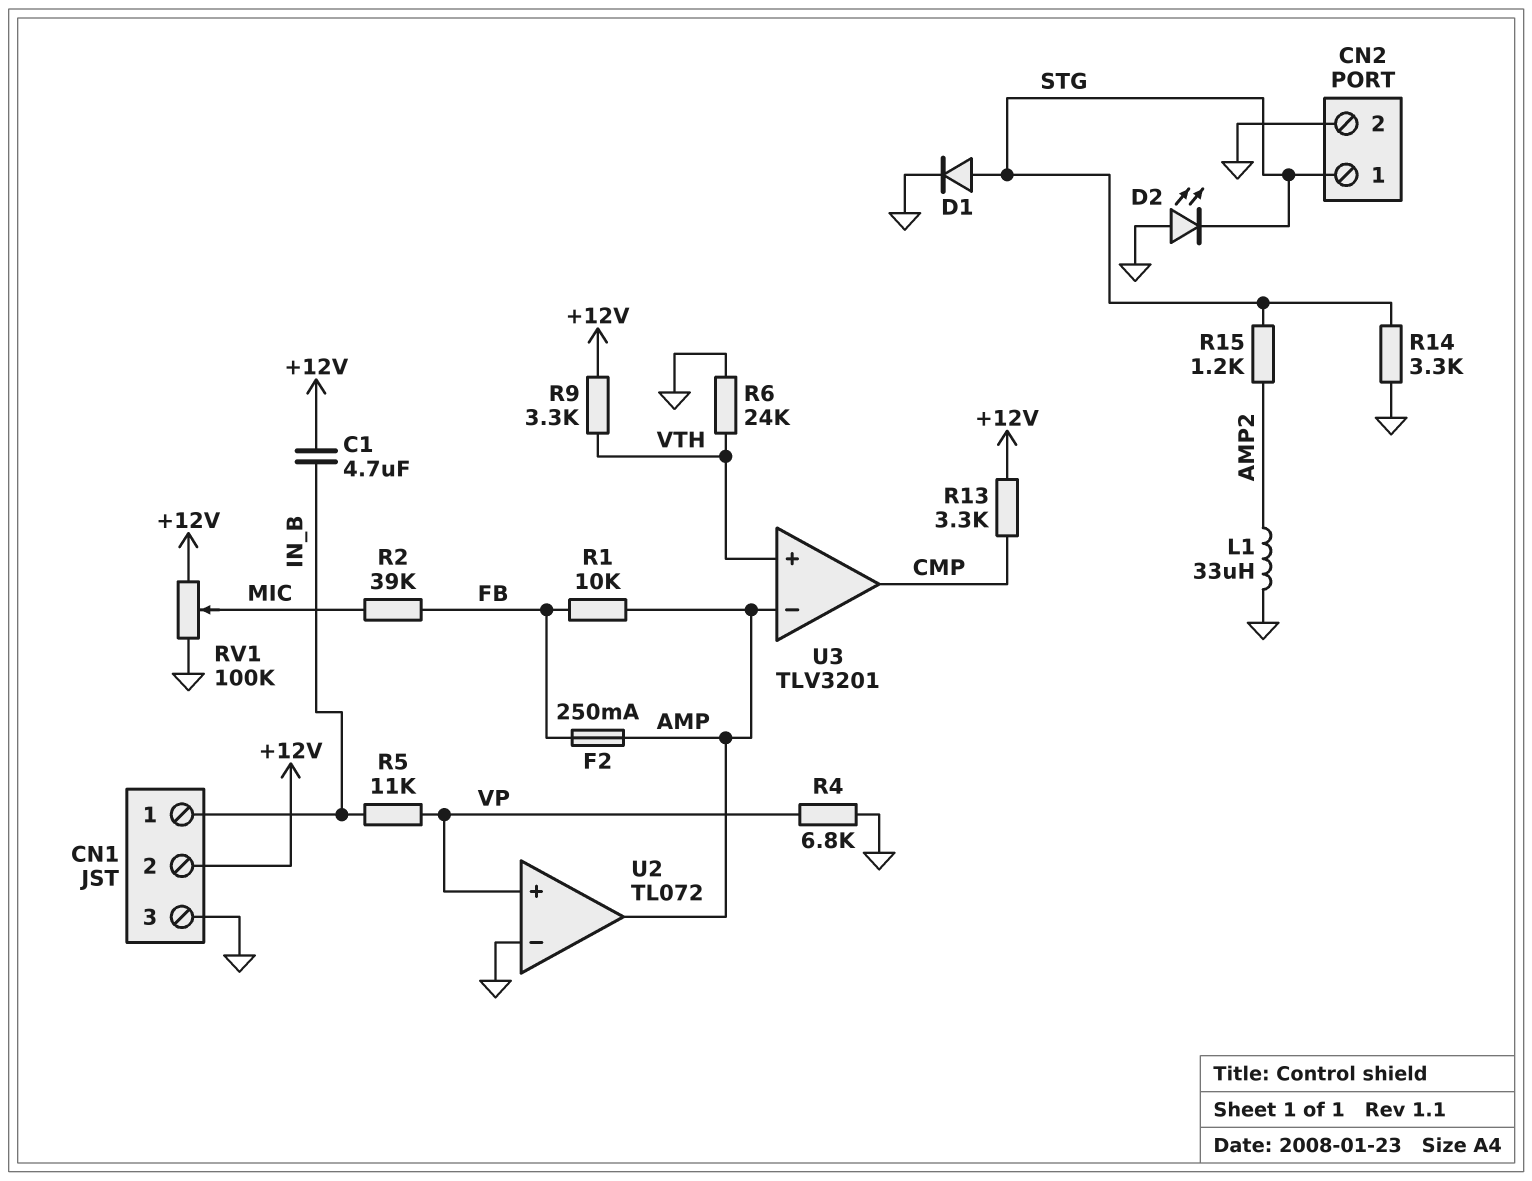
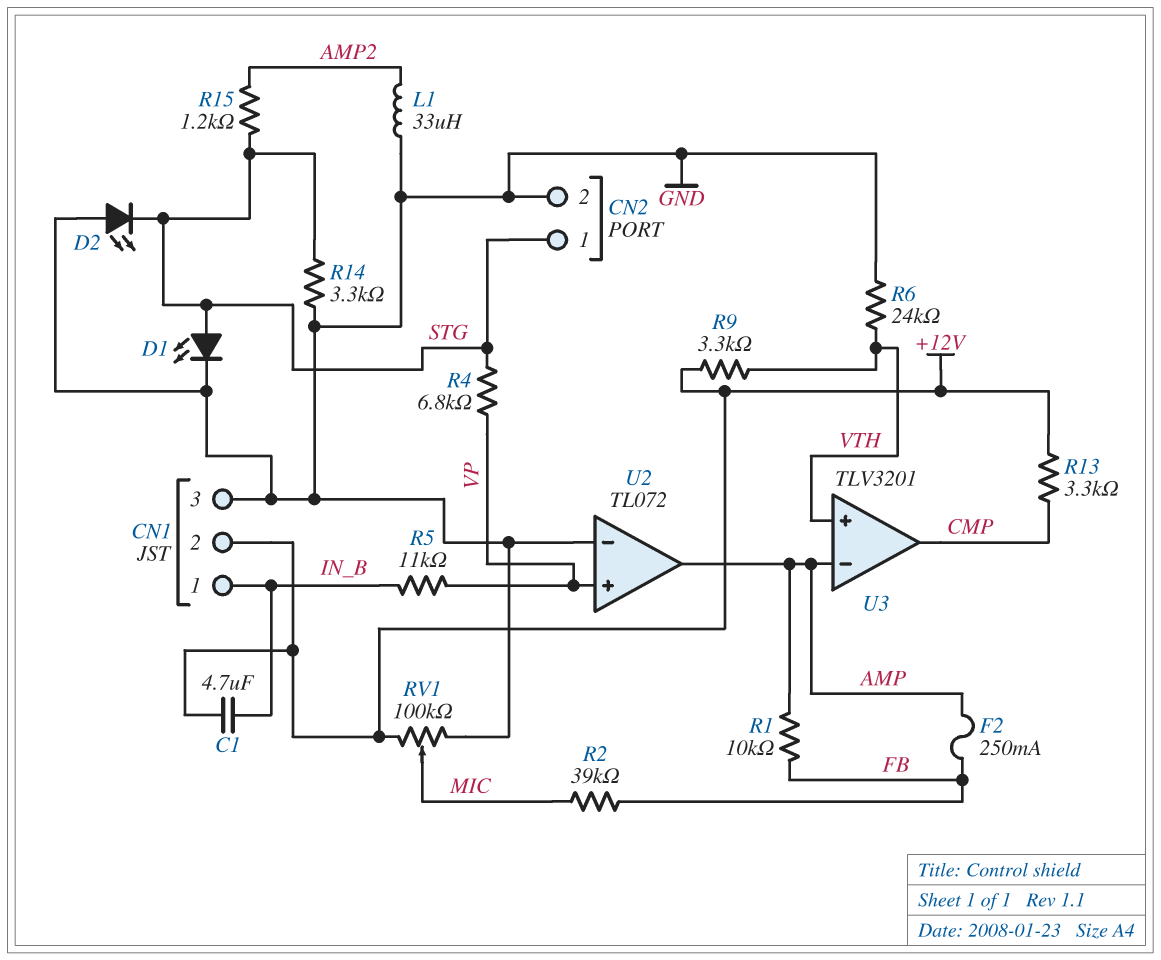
D1: diode (A STG, K GND) -> LED (A STG, K GND)
R4: 6.8k (GND, VP) -> 6.8k (STG, VP)

